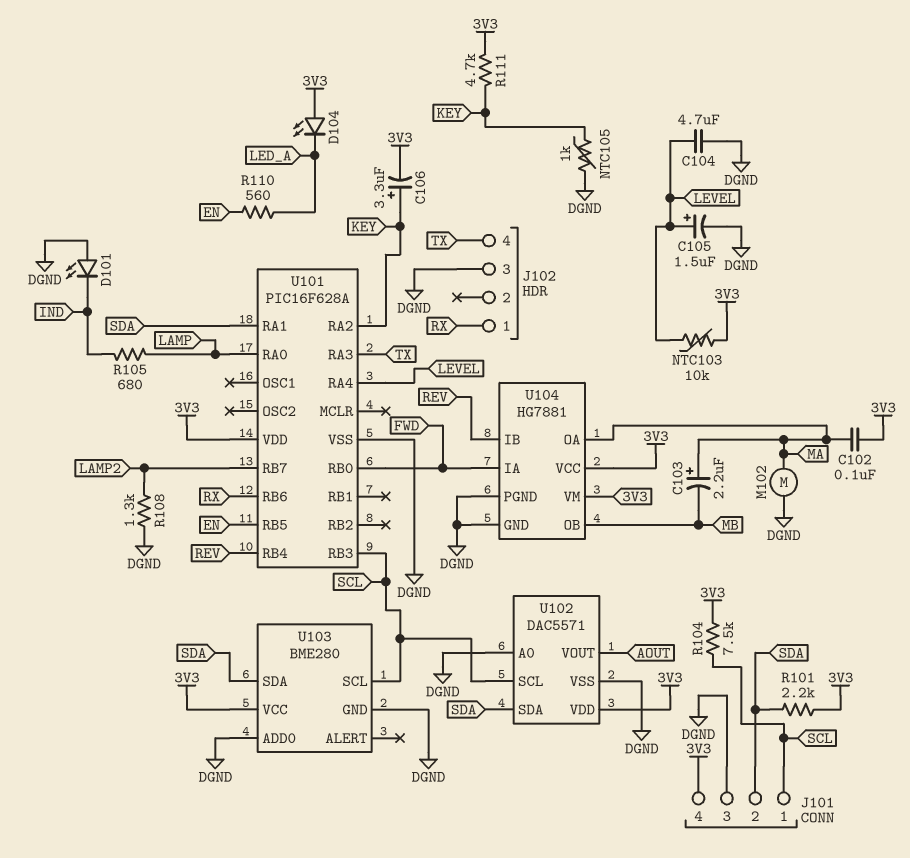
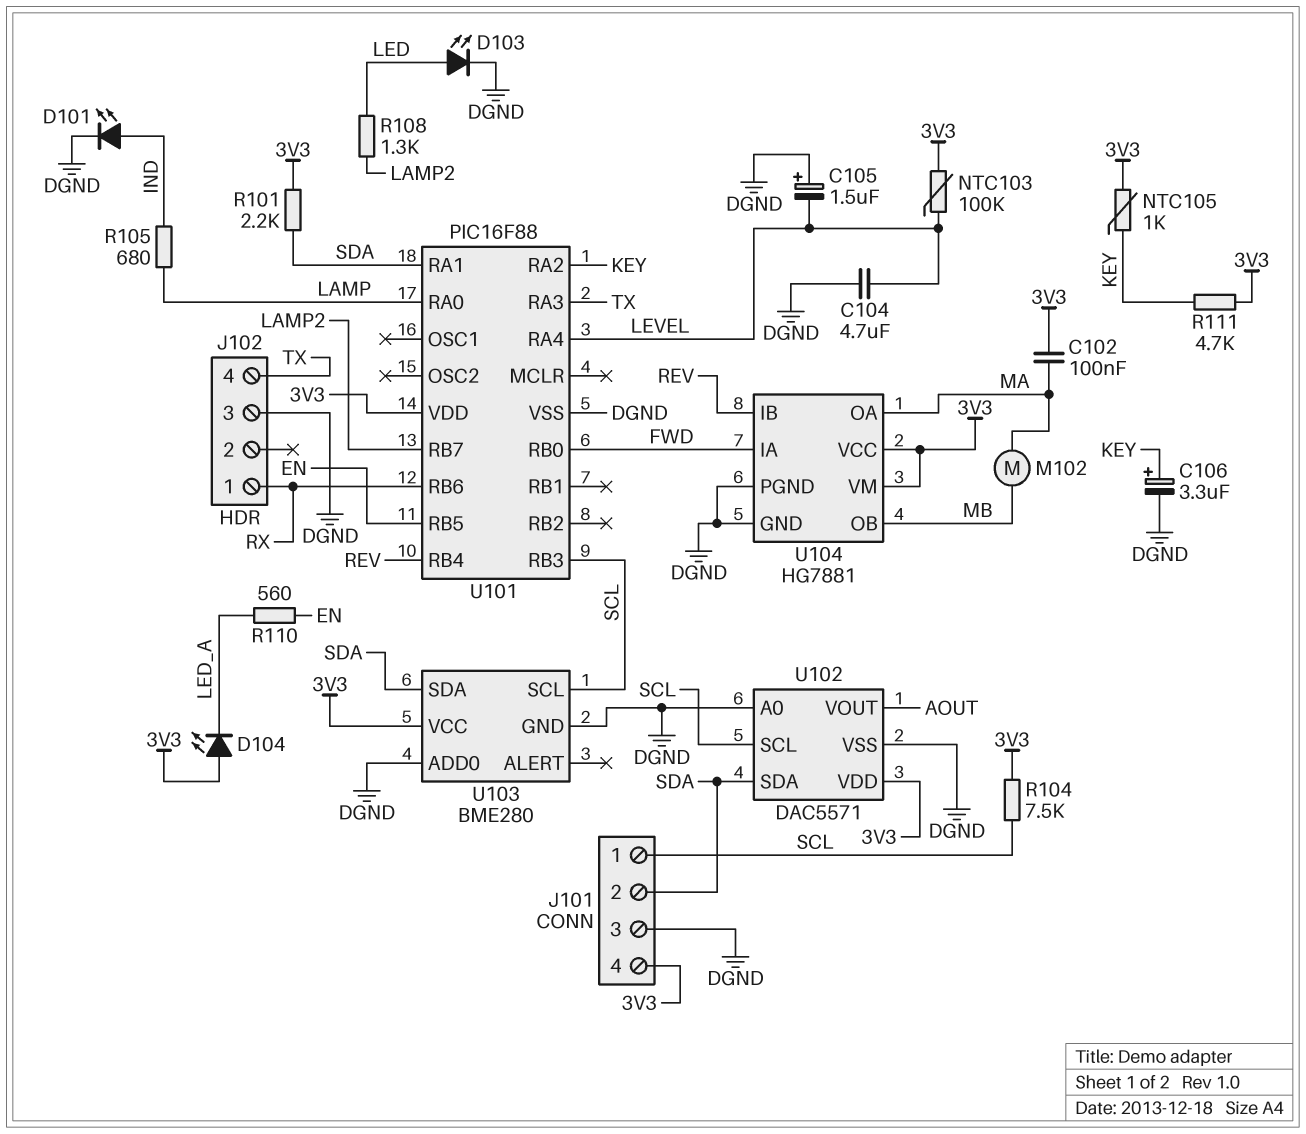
C103: 2.2uF (plus MA, minus MB) -> none
C105: 1.5uF (plus LEVEL, minus DGND) -> 1.5uF (plus DGND, minus LEVEL)
C106: 3.3uF (plus KEY, minus 3V3) -> 3.3uF (plus KEY, minus DGND)
D101: LED (A DGND, K IND) -> LED (A IND, K DGND)
D103: none -> LED (A LED, K DGND)
M102: motor (DGND, MA) -> motor (MA, MB)
NTC103: 10k (3V3, LEVEL) -> 100k (3V3, LEVEL)
NTC105: 1k (DGND, KEY) -> 1k (3V3, KEY)
R108: 1.3k (DGND, LAMP2) -> 1.3k (LAMP2, LED)
U101: PIC16F628A -> PIC16F88

